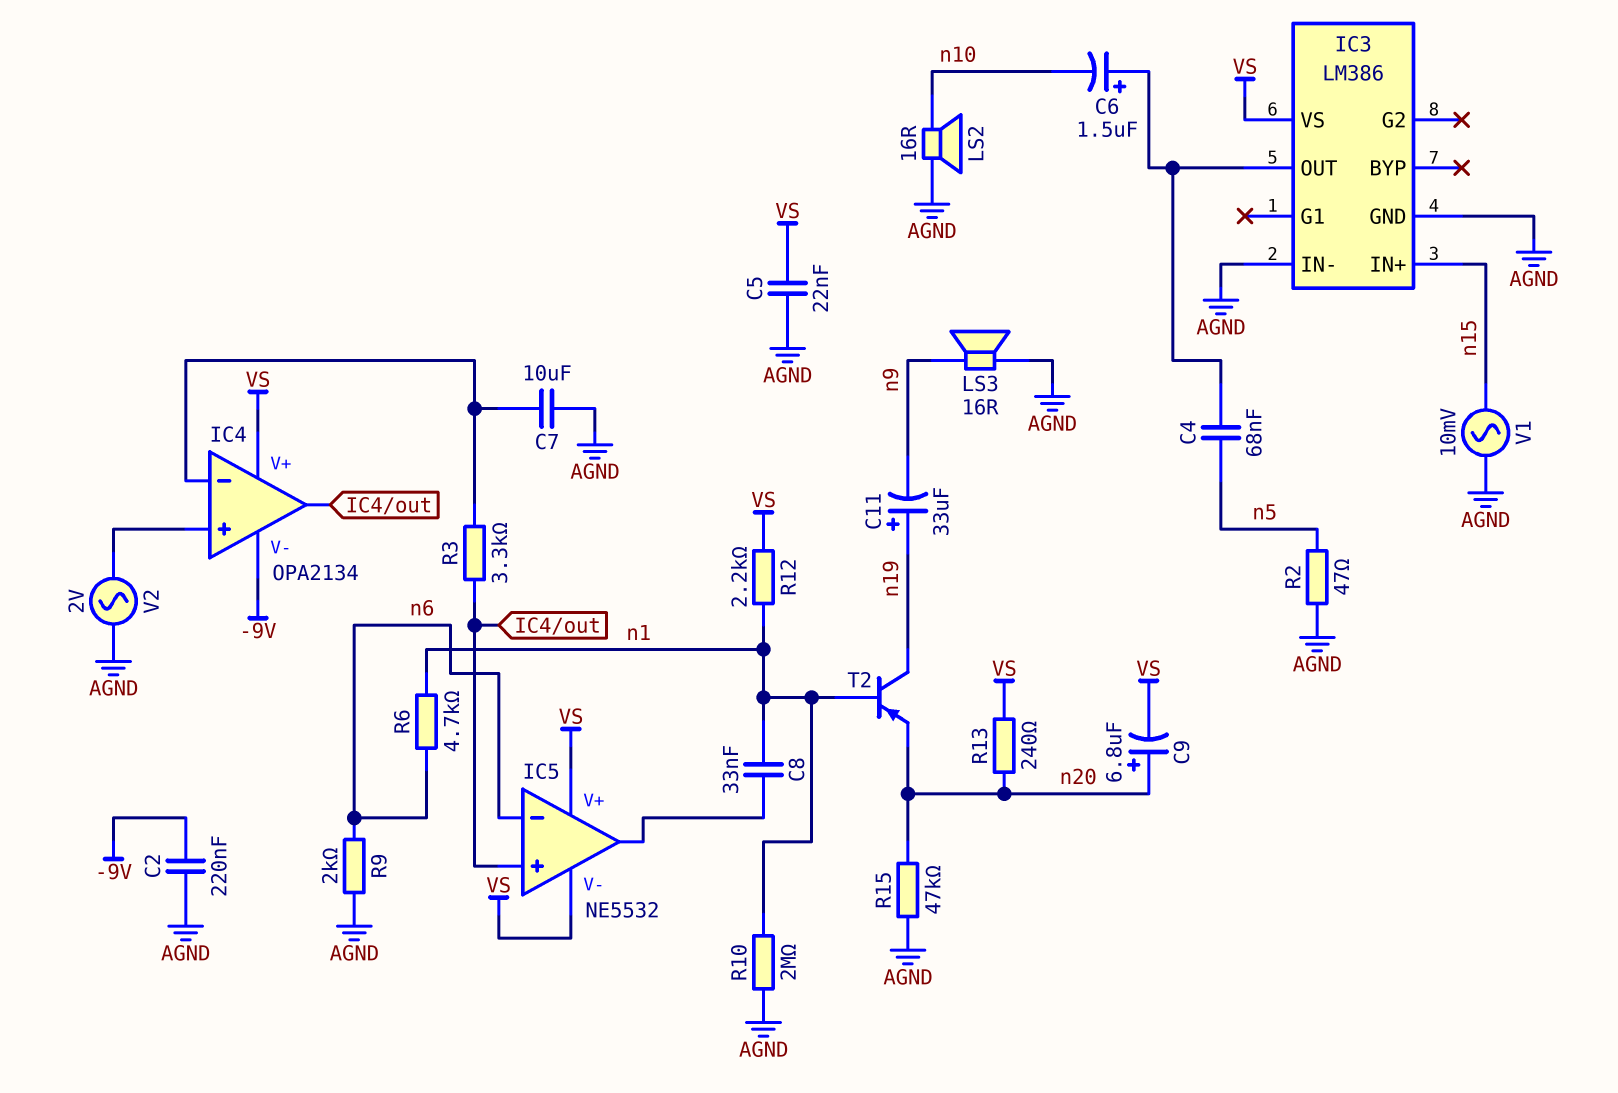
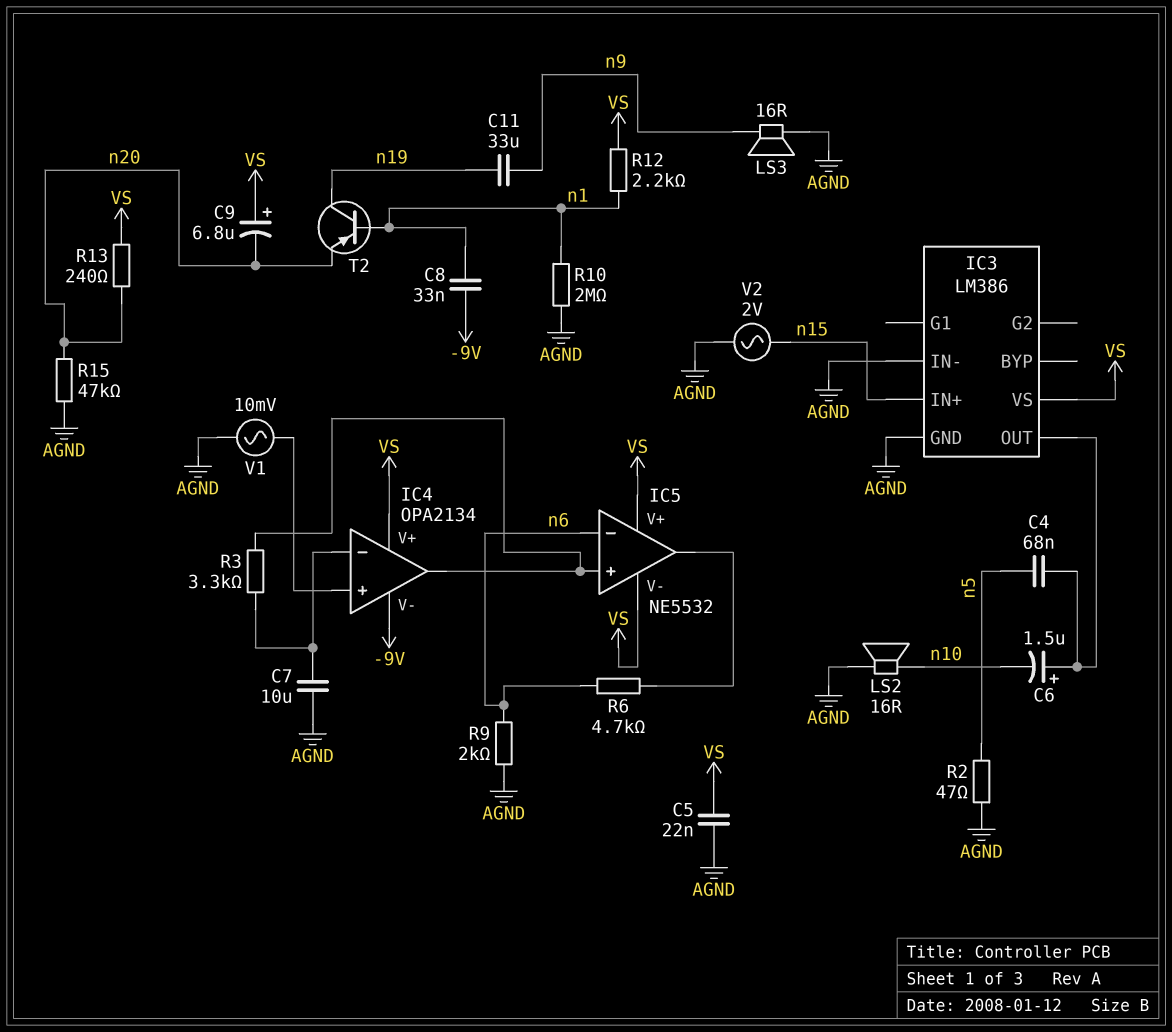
C2: 220nF (-9V, AGND) -> none
C8: 33nF (IC5/out, n1) -> 33nF (-9V, n1)
C9: 6.8uF (plus n20, minus VS) -> 6.8uF (plus VS, minus n20)
C11: 33uF (plus n19, minus n9) -> 33uF (n9, n19)
R6: 4.7k (n1, n6) -> 4.7k (IC5/out, n6)
V1: AC 10mV (AGND, n15) -> AC 10mV (AGND, IC4/in+)
V2: AC 2V (AGND, IC4/in+) -> AC 2V (AGND, n15)

